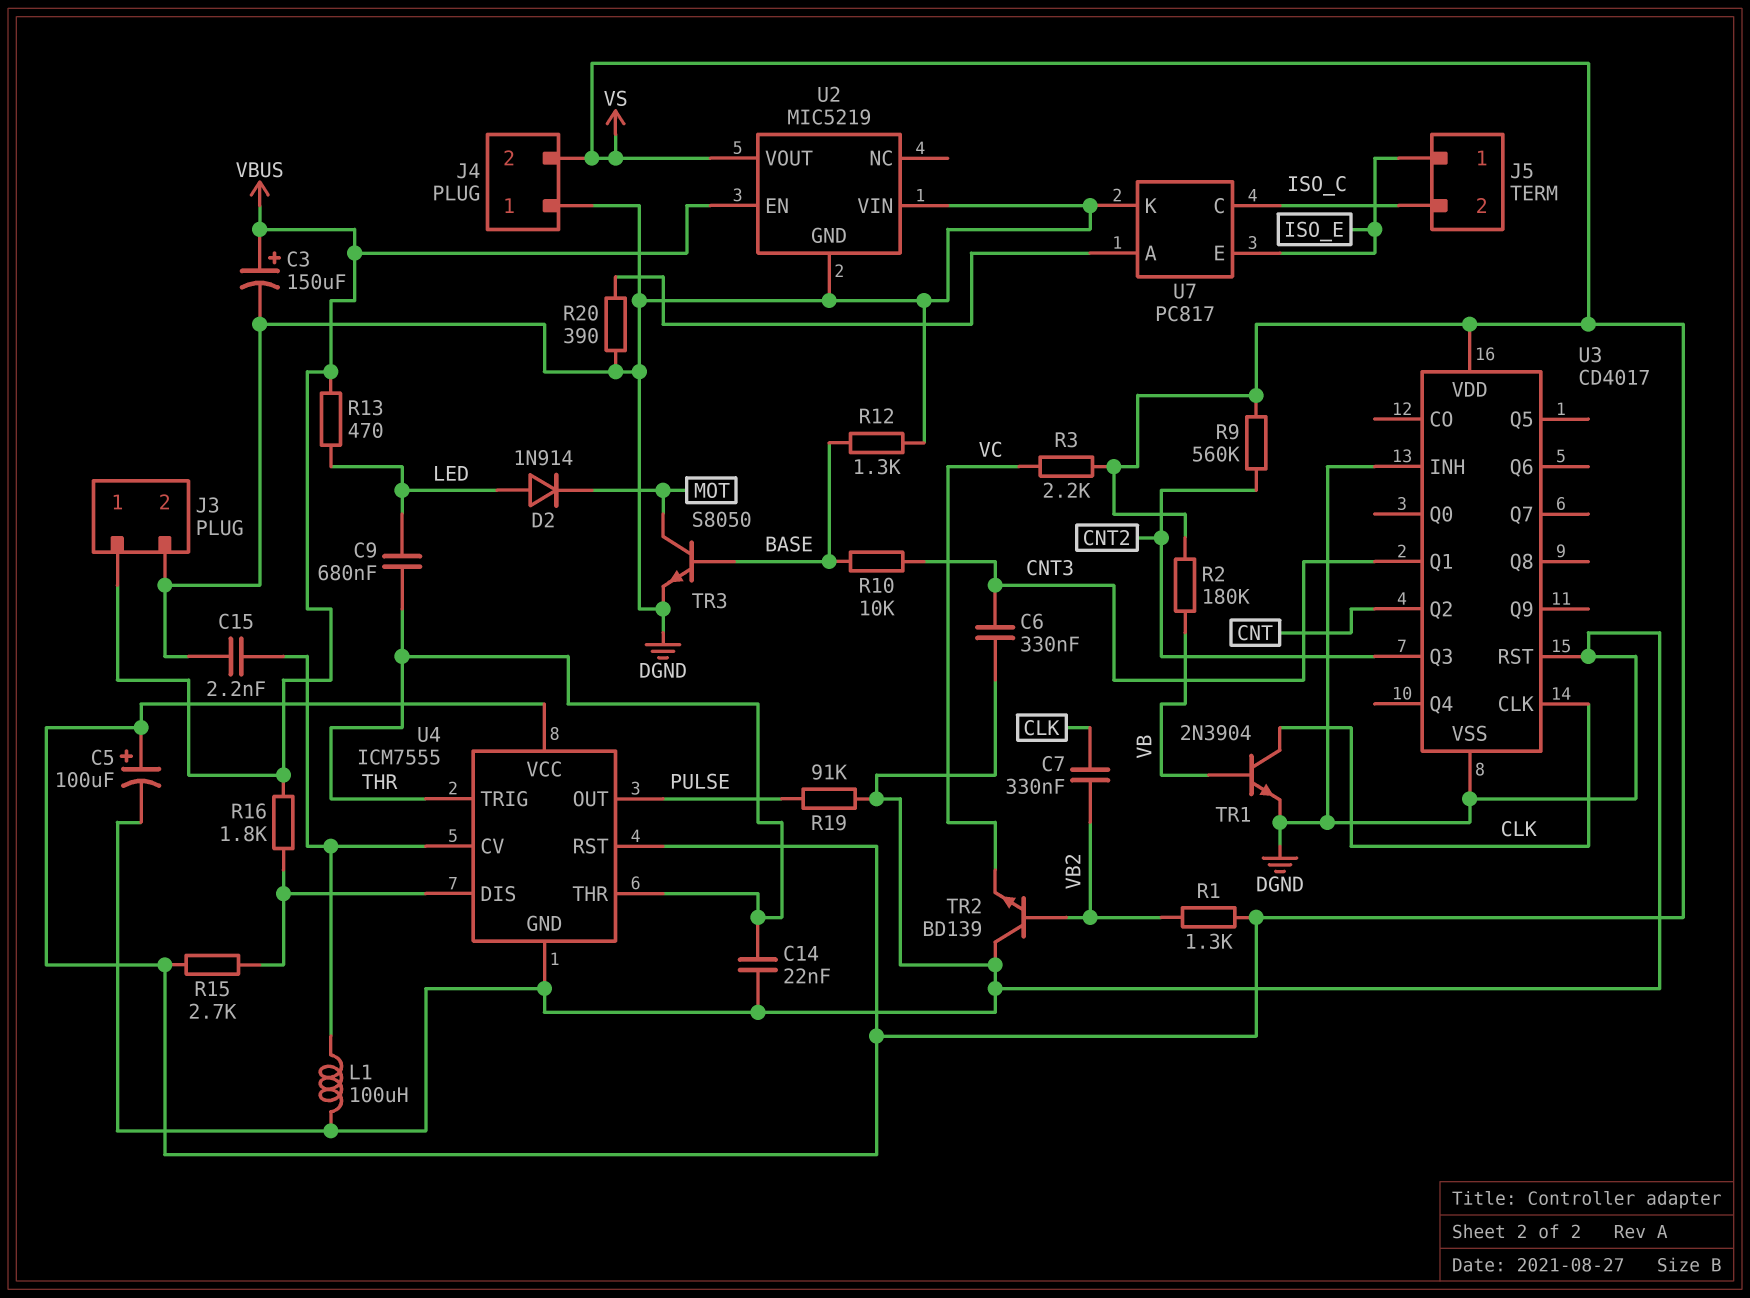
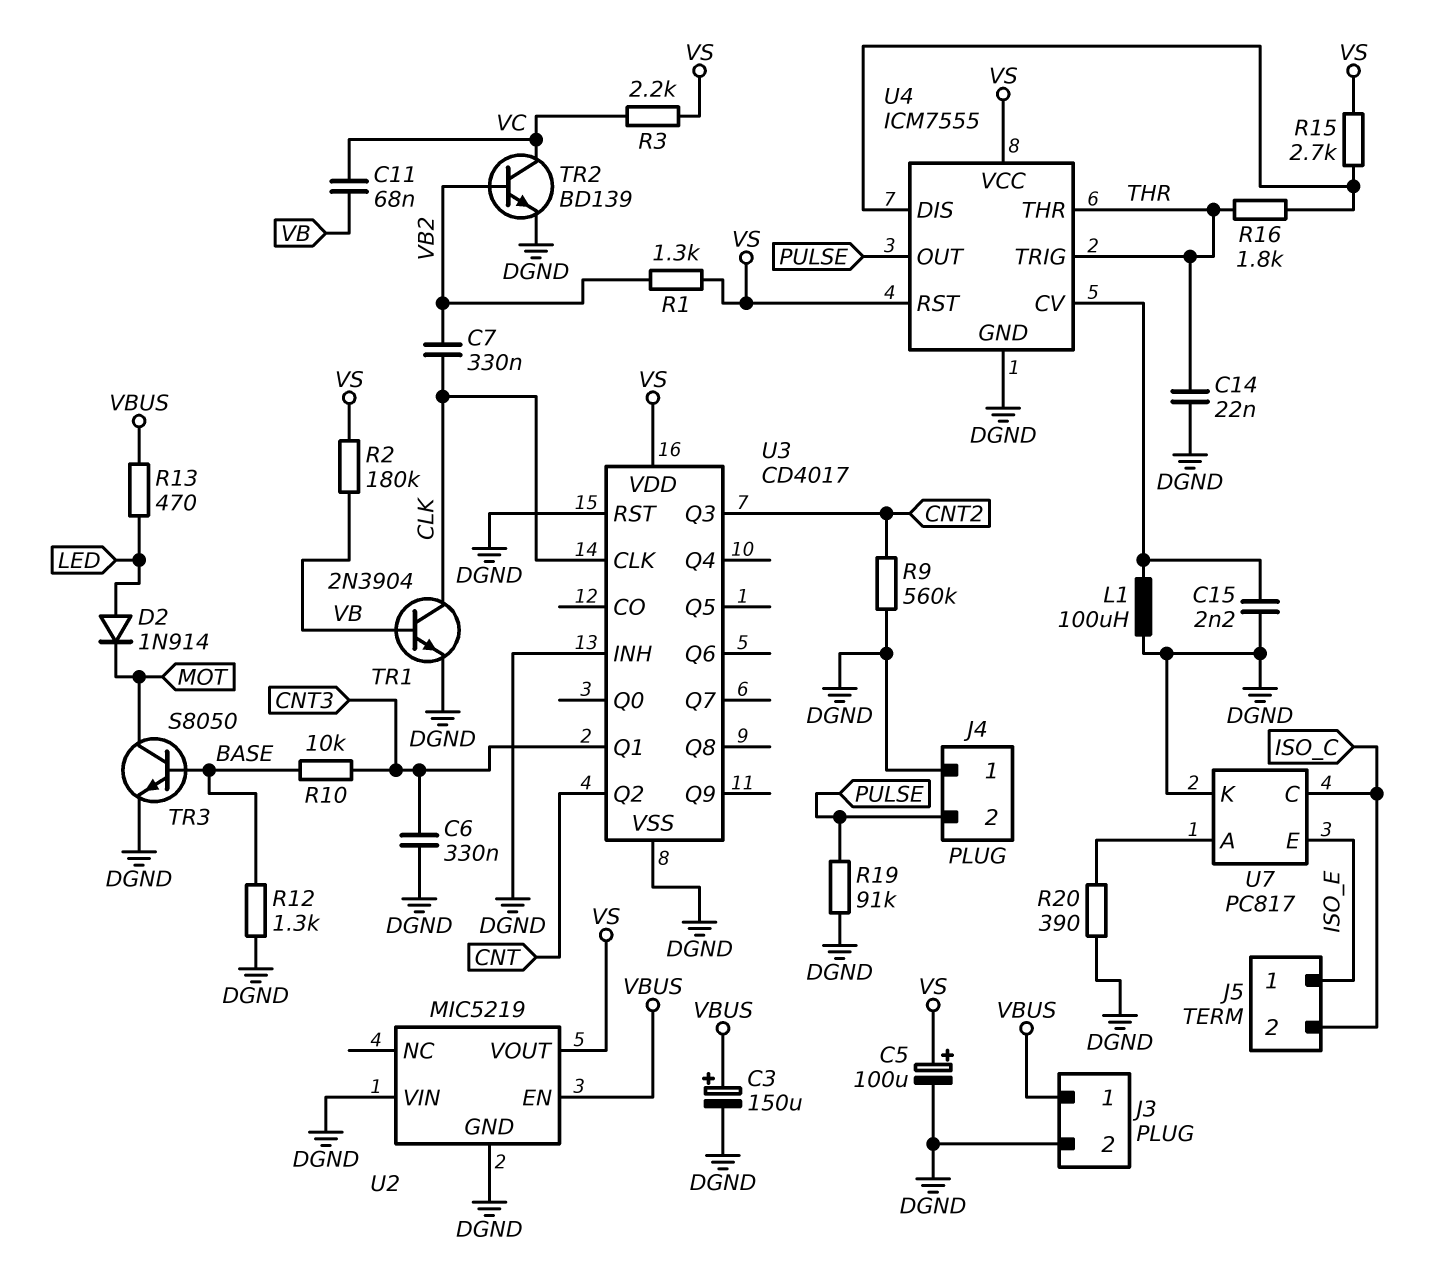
C9: 680nF (LED, THR) -> none
C11: none -> 68nF (VB, VC)
J4 pin 2: VS -> PULSE
R9: 560k (CNT2, VS) -> 560k (CNT2, DGND)
R16: 1.8k (U4/DIS, VBUS) -> 1.8k (THR, U4/DIS)
TR2: NPN BD139 (B VB2, C DGND, E VC) -> NPN BD139 (B VB2, C VC, E DGND)

